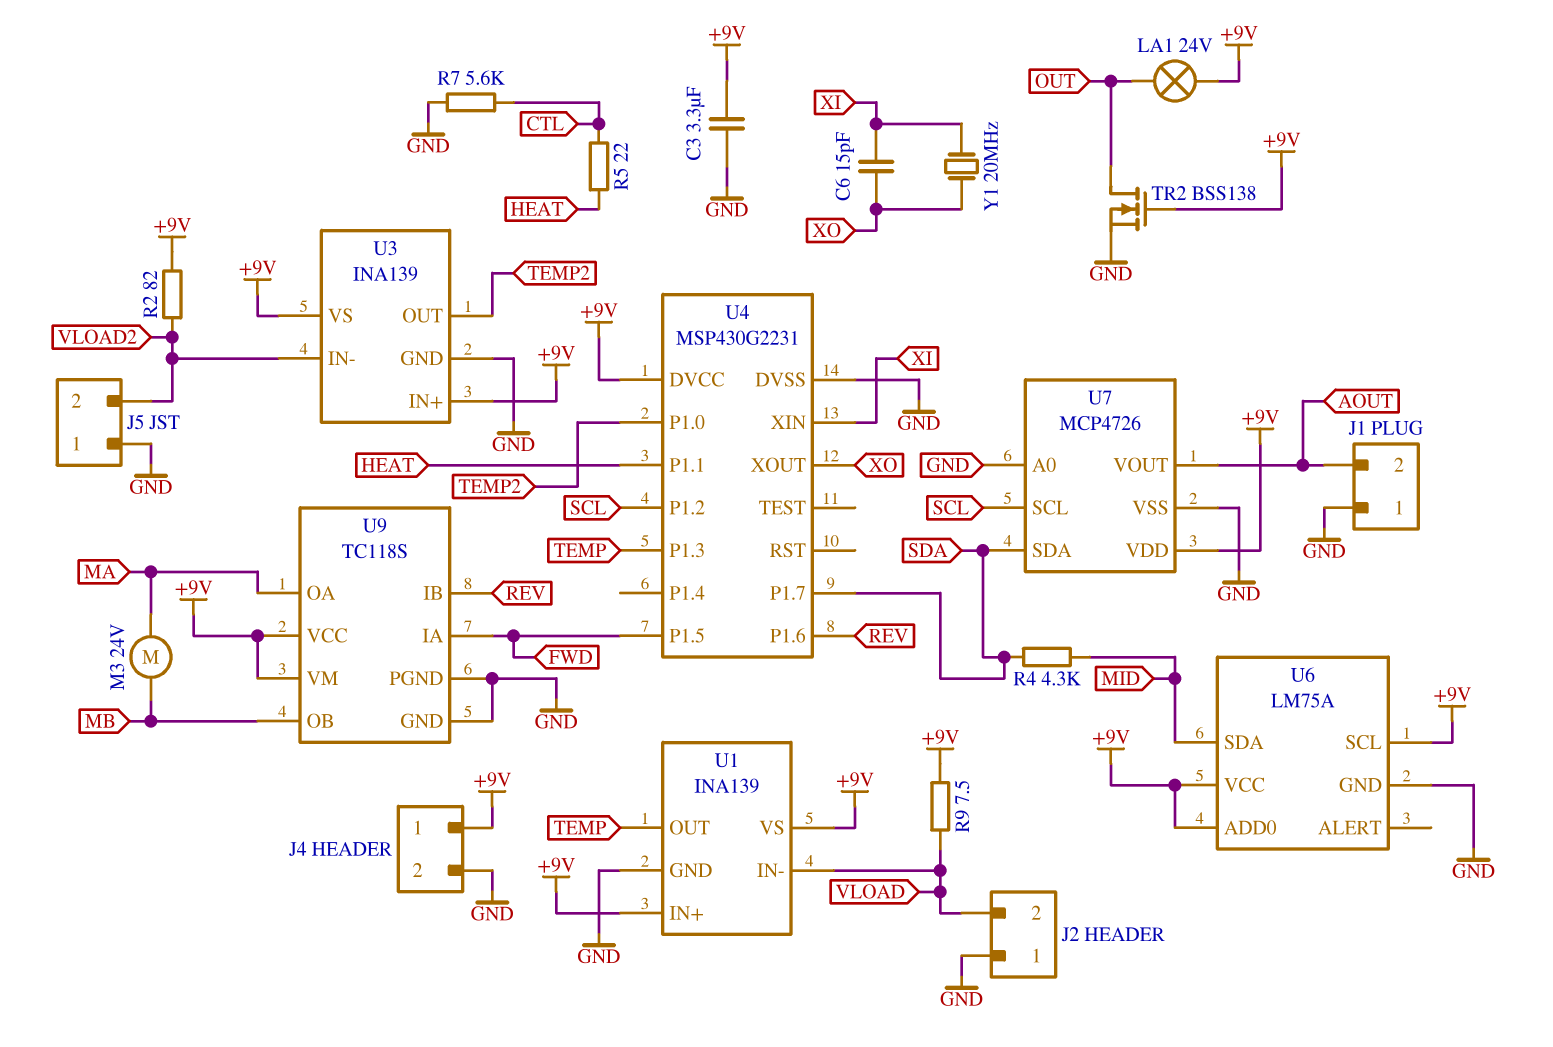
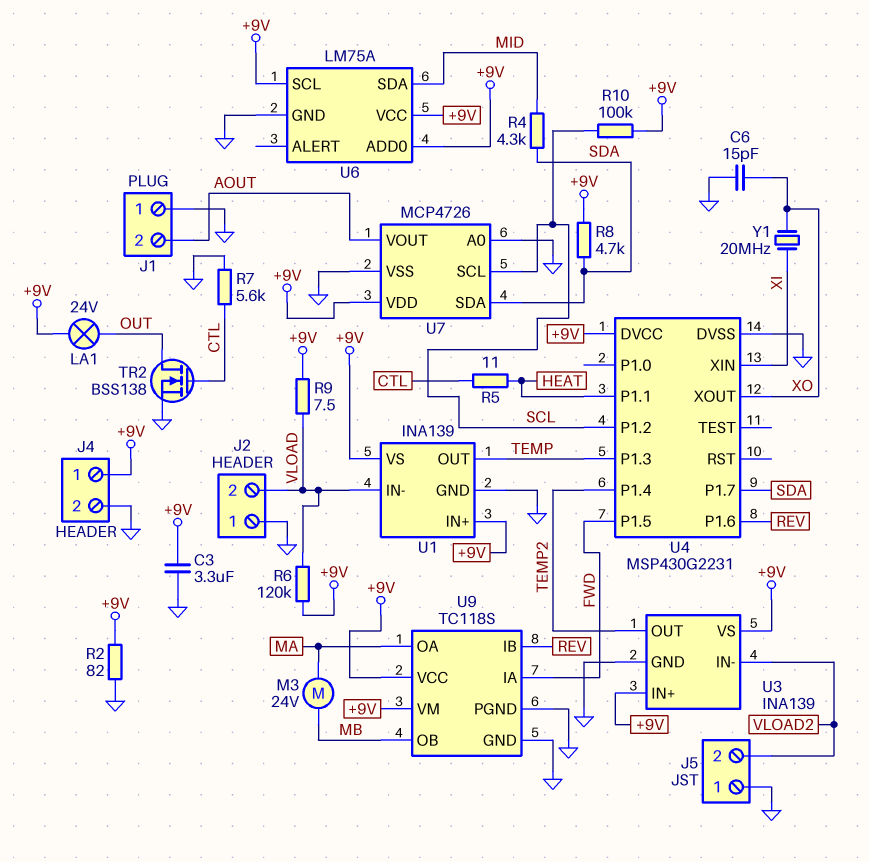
C6: 15pF (XI, XO) -> 15pF (GND, XO)
R2: 82 (+9V, VLOAD2) -> 82 (+9V, GND)
R5: 22 (CTL, HEAT) -> 11 (CTL, HEAT)
R6: none -> 120k (+9V, VLOAD)
R8: none -> 4.7k (+9V, SDA)
R10: none -> 100k (+9V, SCL)
TR2: NMOS BSS138 (G +9V, D OUT, S GND) -> NMOS BSS138 (G CTL, D OUT, S GND)
U4 pin P1.0: TEMP2 -> none
U4 pin P1.4: none -> TEMP2

